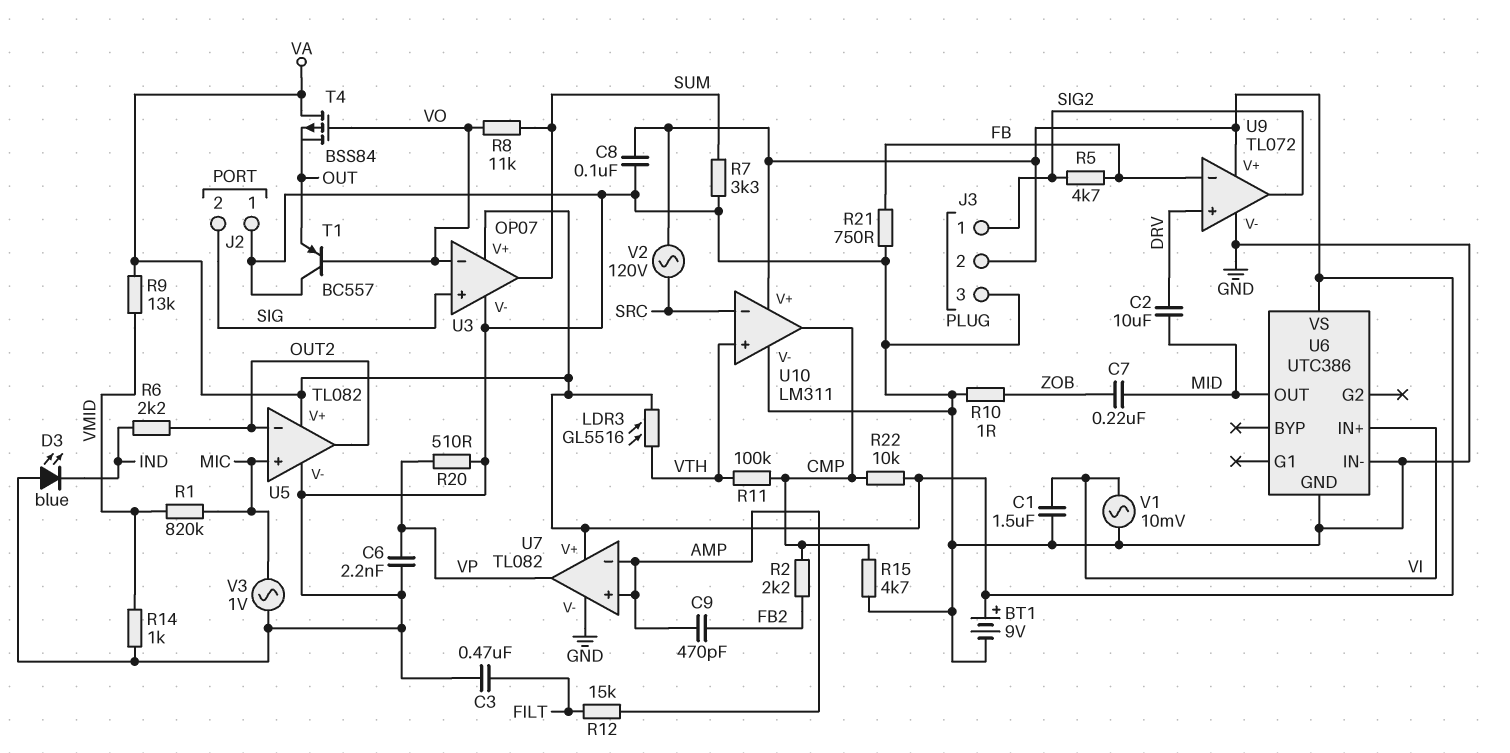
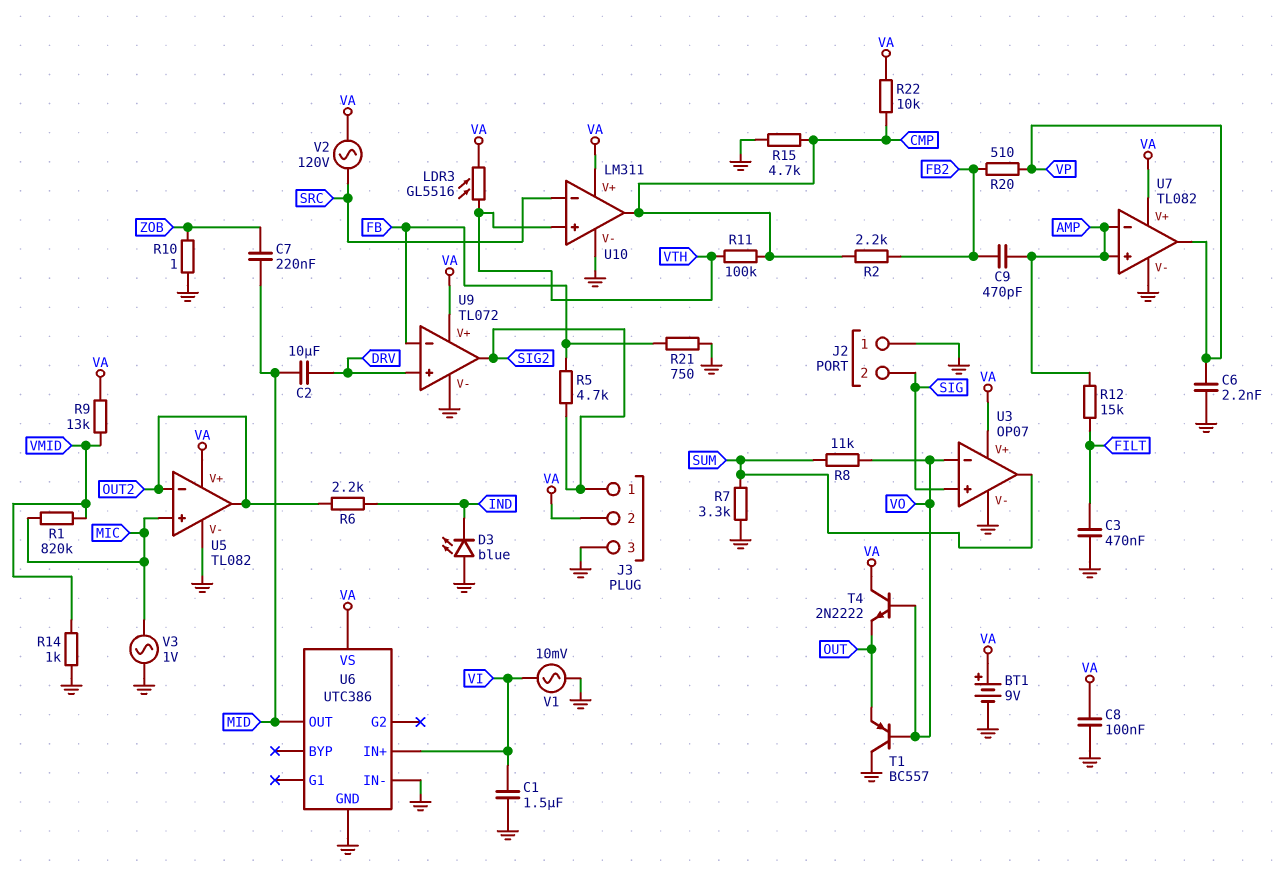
R20: 510 (GND, VP) -> 510 (FB2, VP)
T4: PMOS BSS84 (G VO, D VA, S OUT) -> NPN 2N2222 (B VO, C VA, E OUT)

